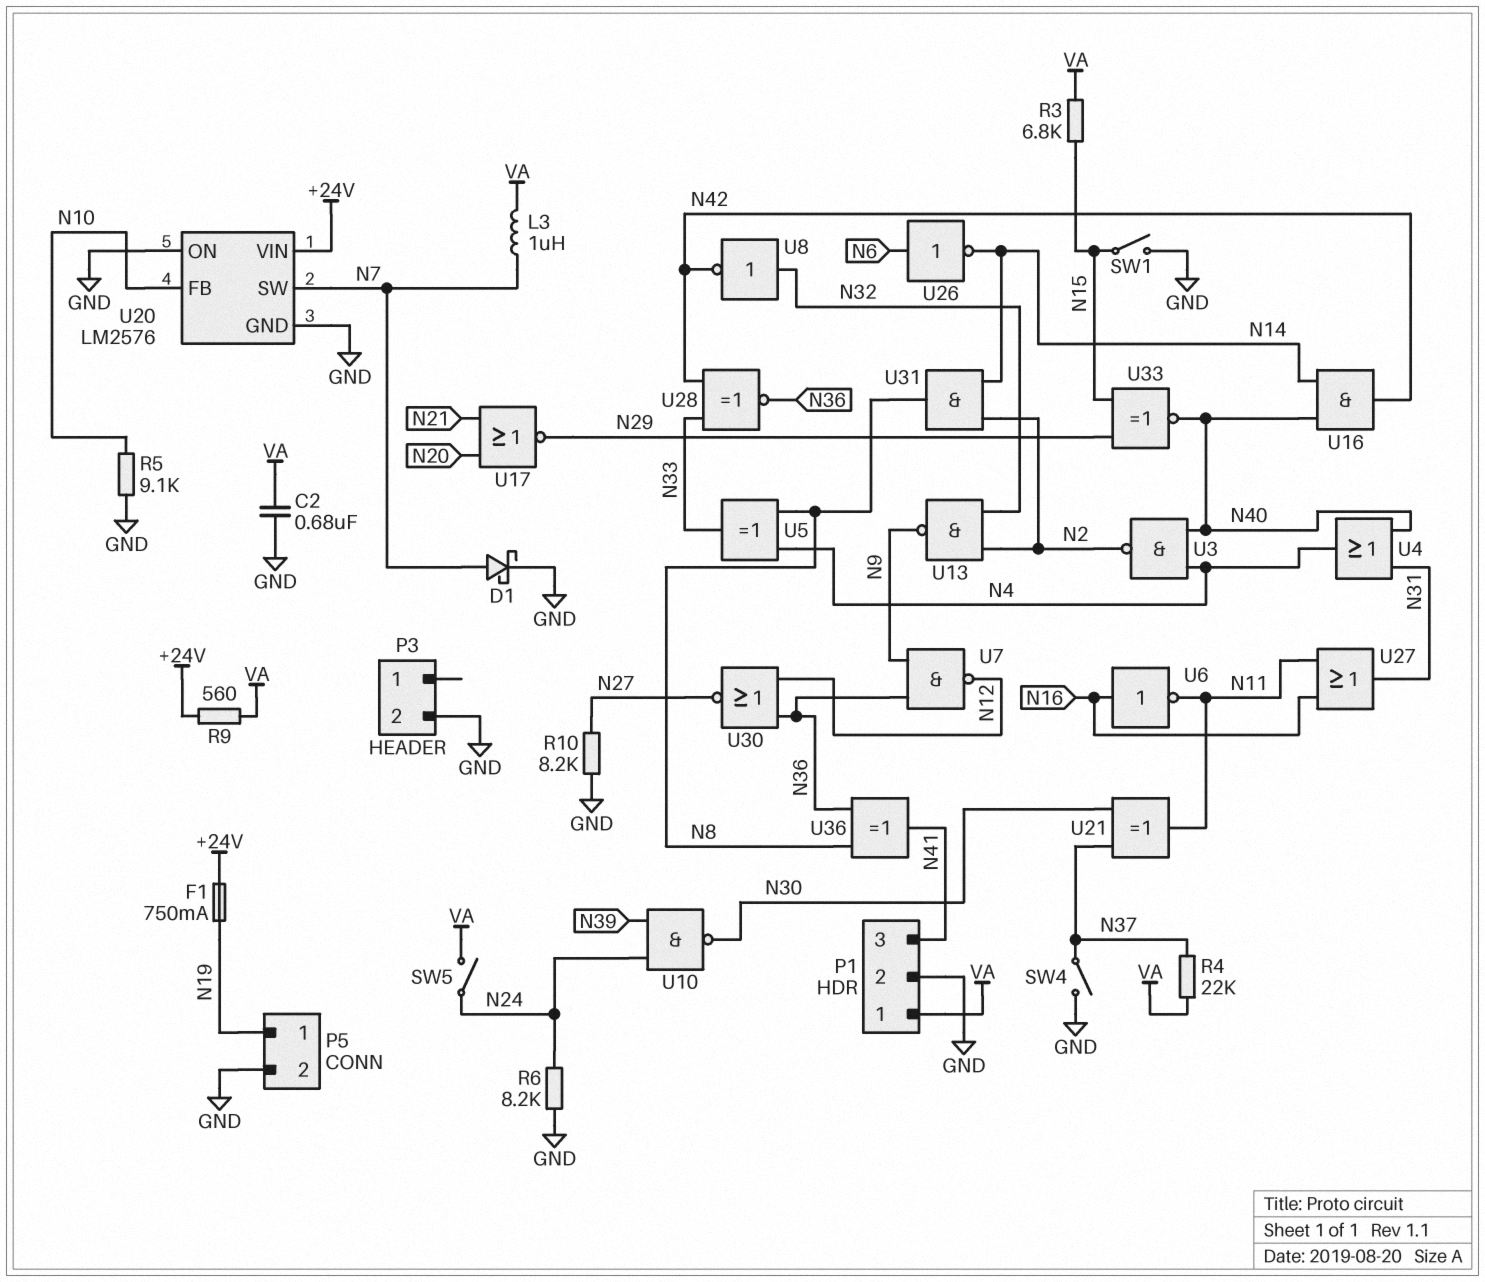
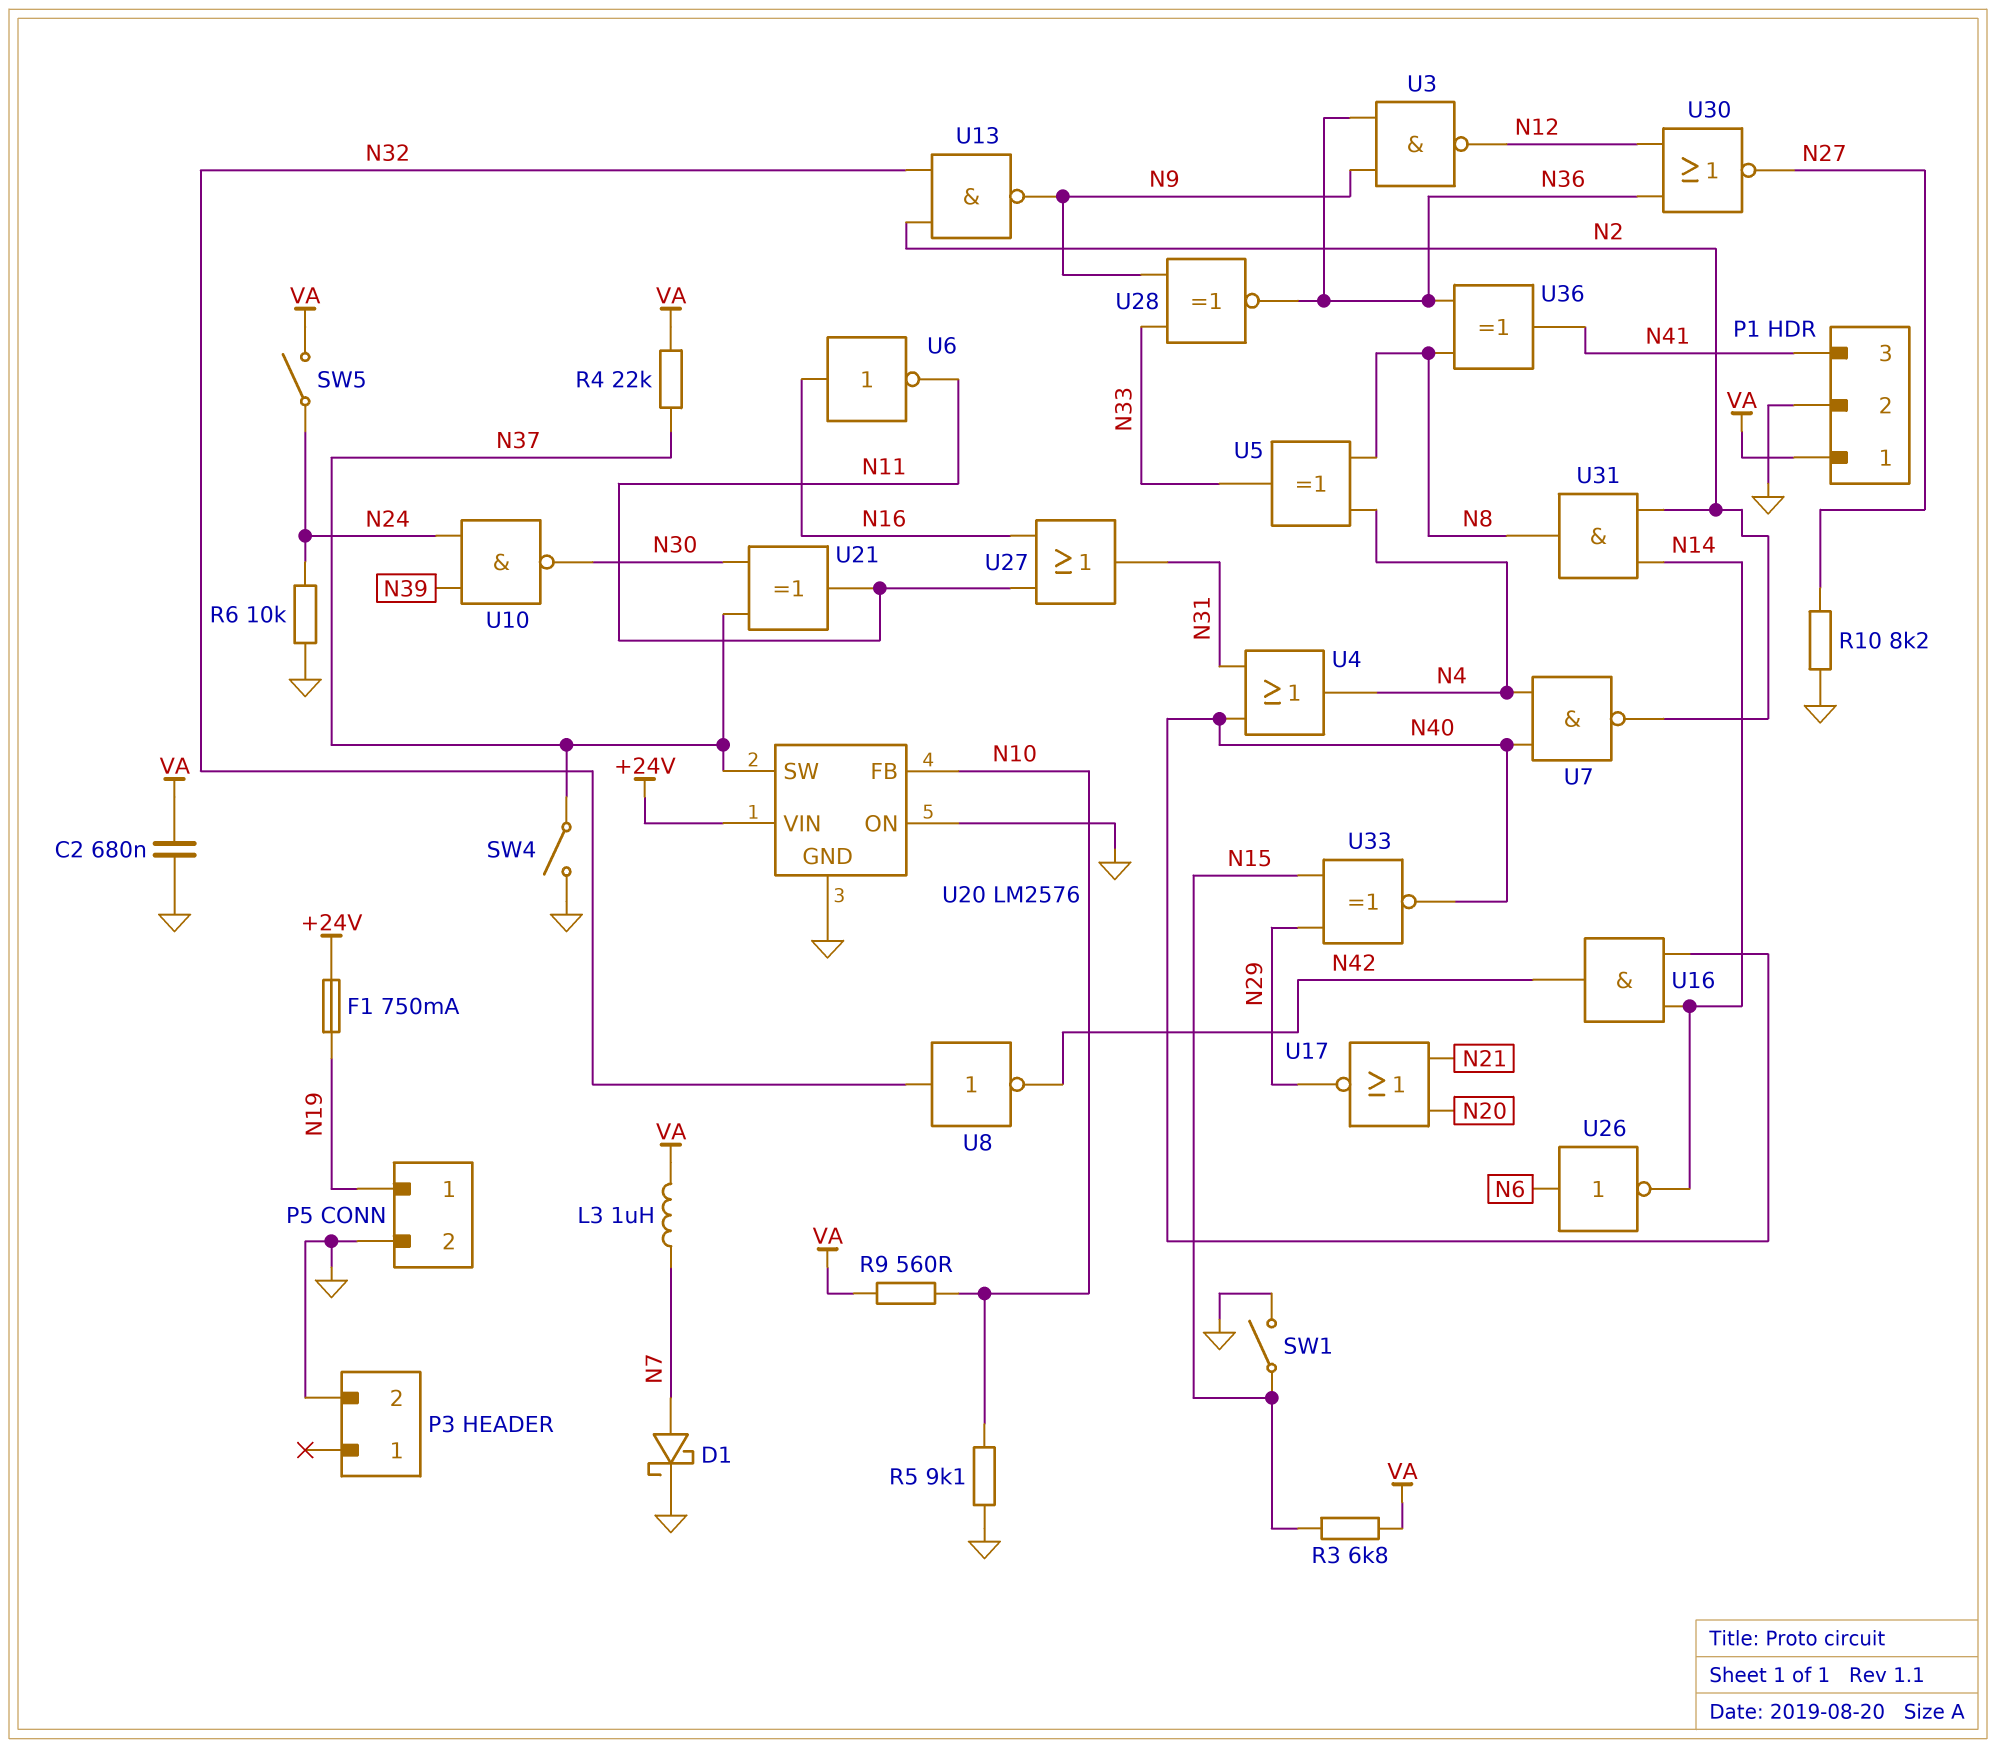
R6: 8.2k (GND, N24) -> 10k (GND, N24)
R9: 560 (+24V, VA) -> 560 (N10, VA)
U3: NAND (in N4, in N40, out N2) -> NAND (in N9, in N36, out N12)
U7: NAND (in N9, in N36, out N12) -> NAND (in N4, in N40, out N2)
U20 pin SW: N7 -> N37
U28: XNOR (in N33, in N42, out N36) -> XNOR (in N9, in N33, out N36)

